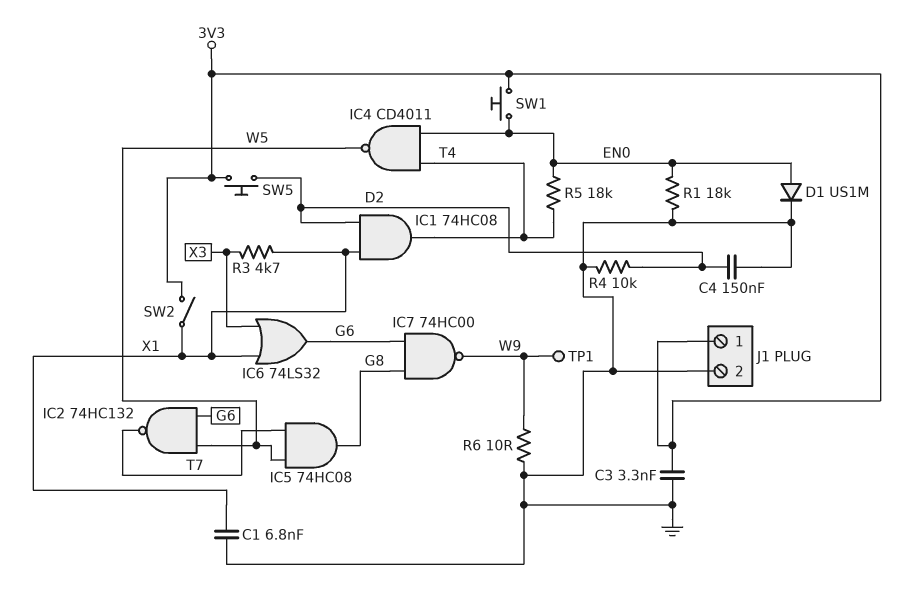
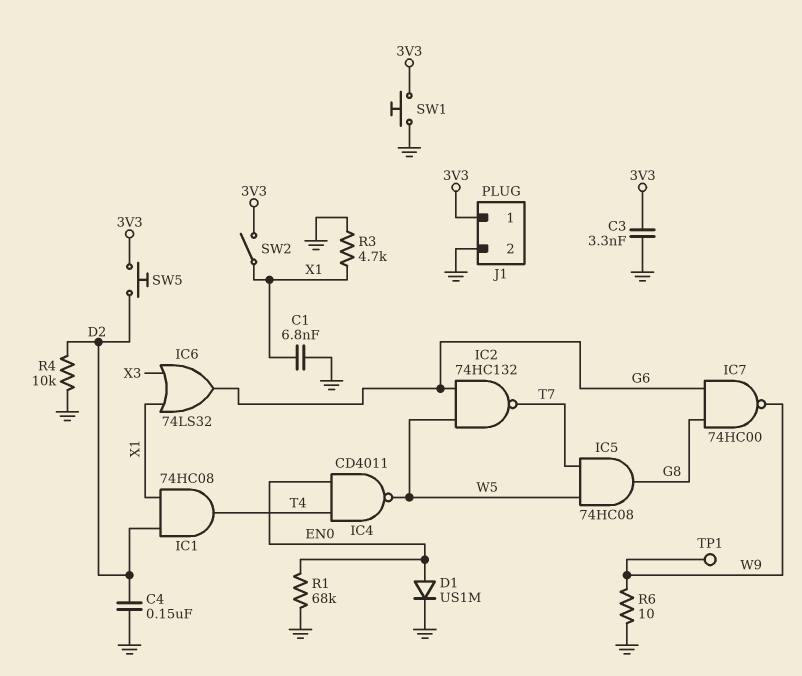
R1: 18k (EN0, GND) -> 68k (EN0, GND)
R3: 4.7k (X1, X3) -> 4.7k (GND, X1)
R5: 18k (EN0, T4) -> none
SW1: button (3V3, EN0) -> button (3V3, GND)

